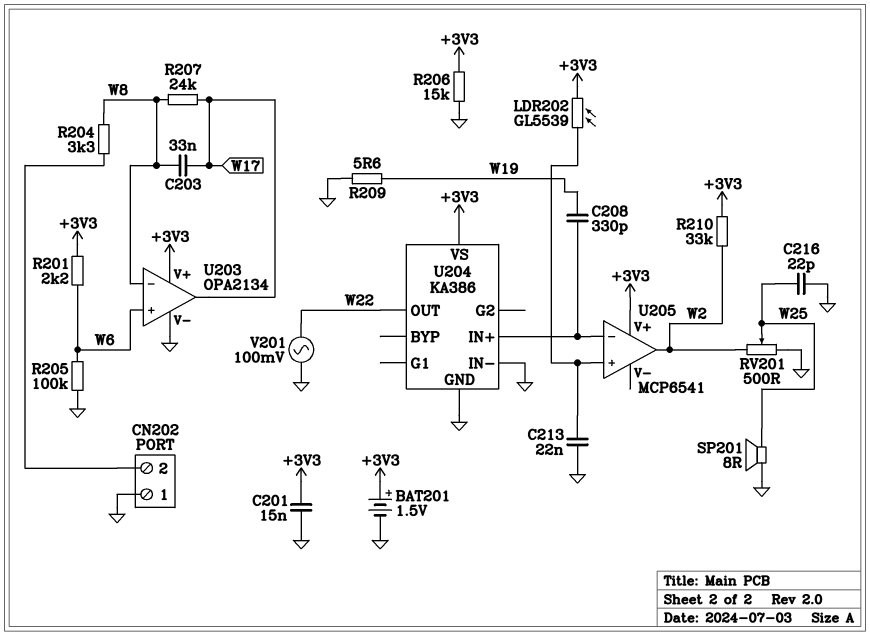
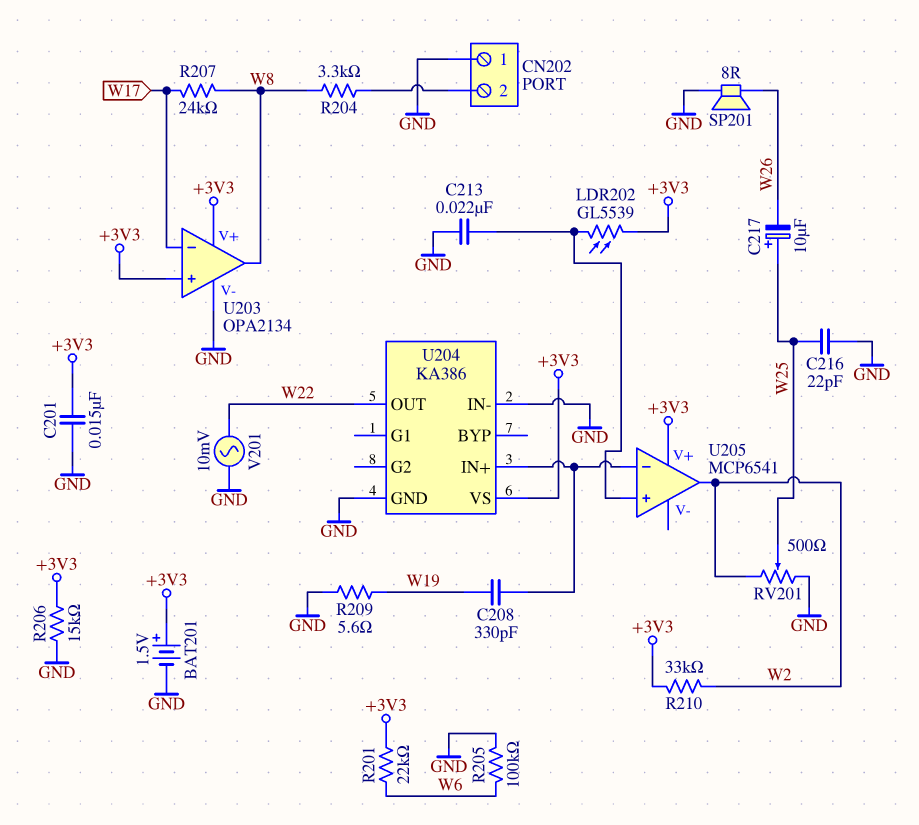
C203: 33nF (W8, W17) -> none
C217: none -> 10uF (plus W25, minus W26)
R201: 2.2k (+3V3, W6) -> 22k (+3V3, W6)
SP201: speaker 8R (GND, W25) -> speaker 8R (GND, W26)
U203 pin in+: W6 -> +3V3
U203 pin in-: W8 -> W17
U203 pin out: W17 -> W8
V201: AC 100mV (GND, W22) -> AC 10mV (GND, W22)

